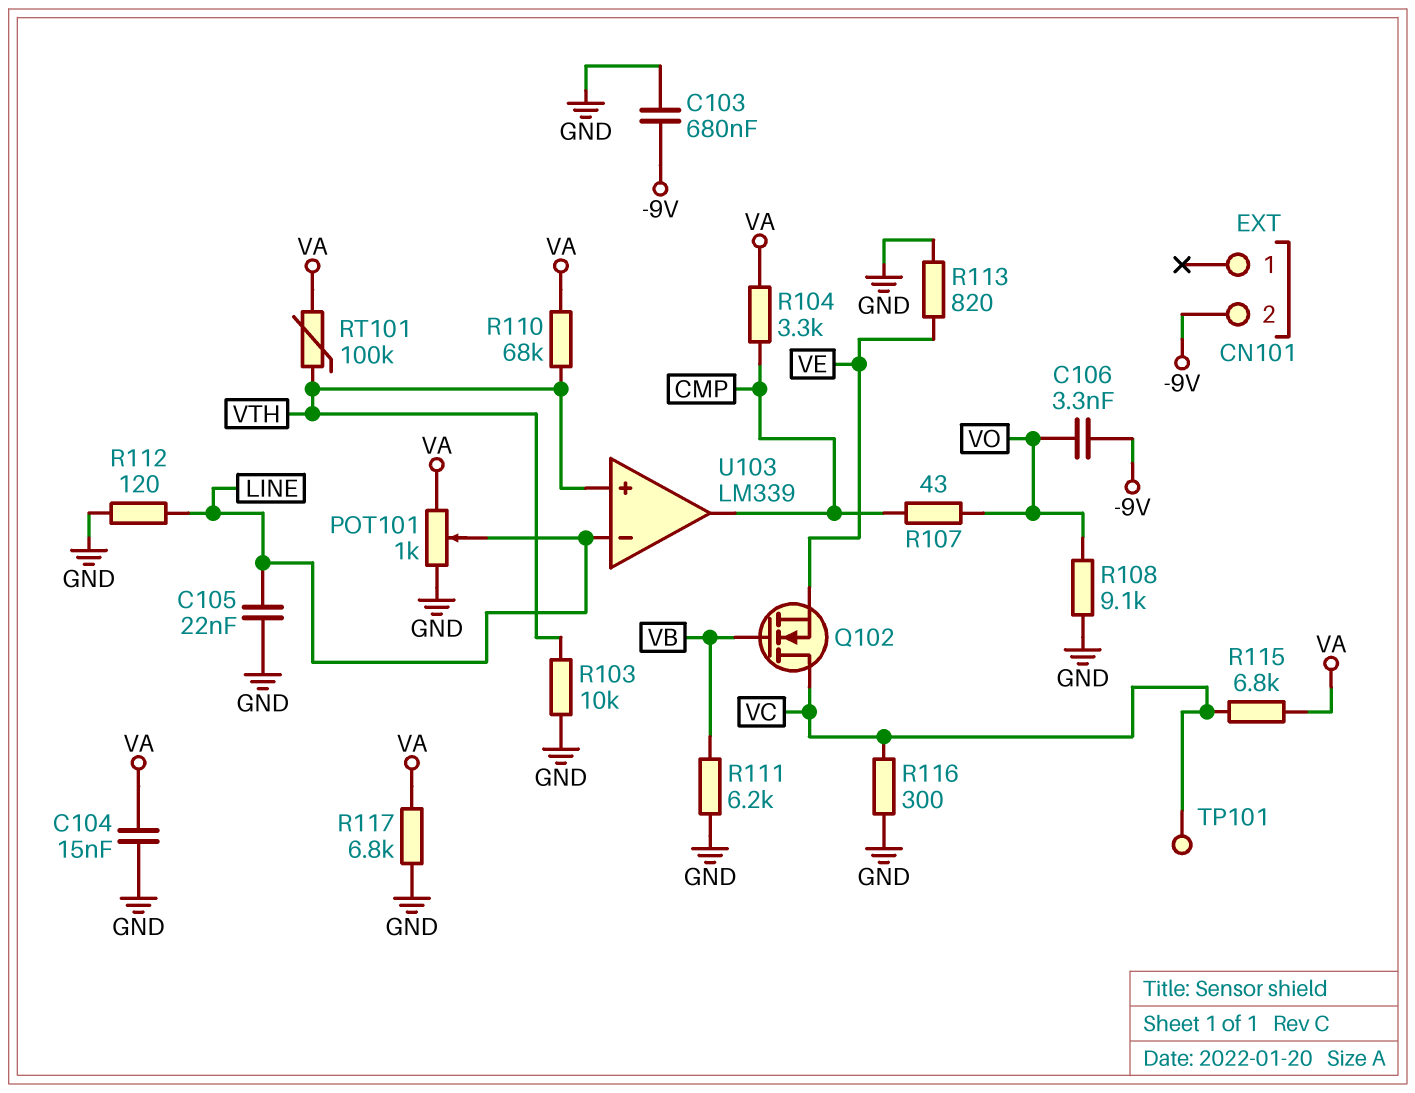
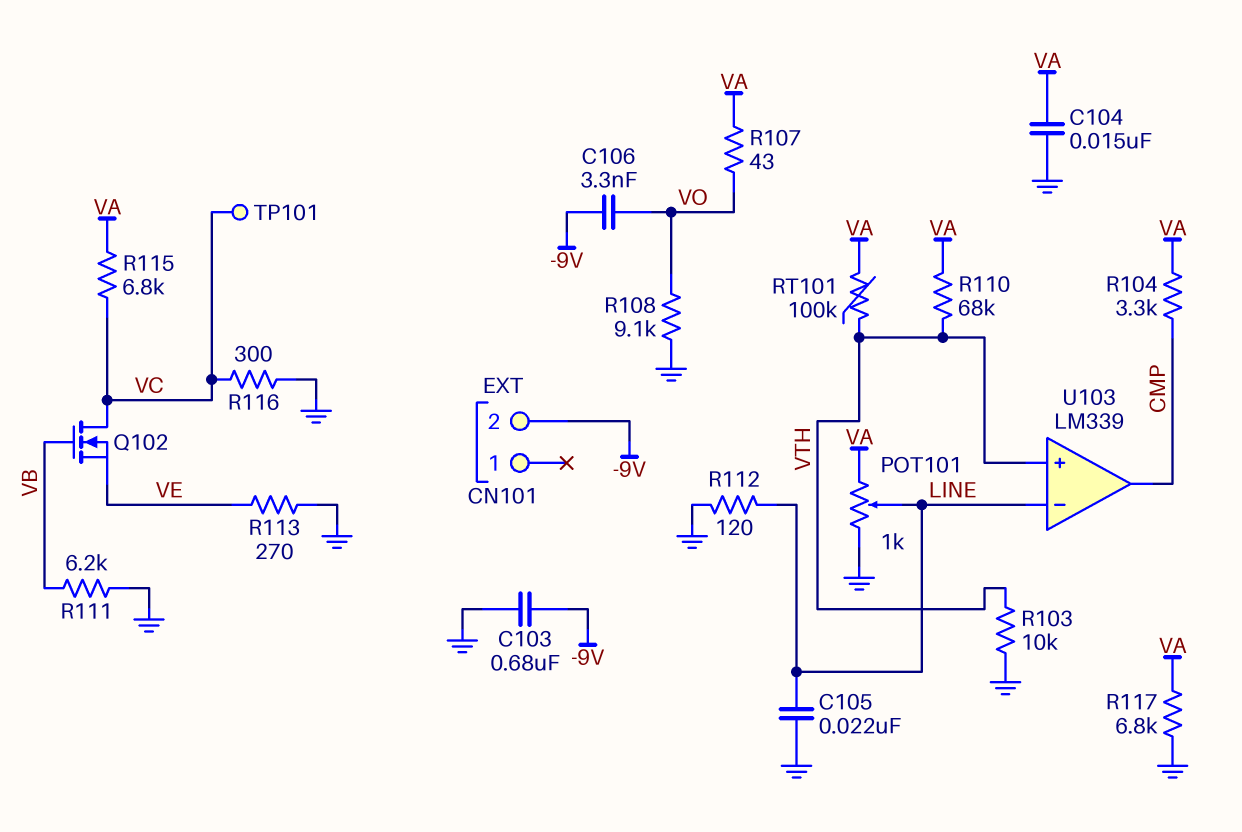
R107: 43 (CMP, VO) -> 43 (VA, VO)
R113: 820 (GND, VE) -> 270 (GND, VE)

